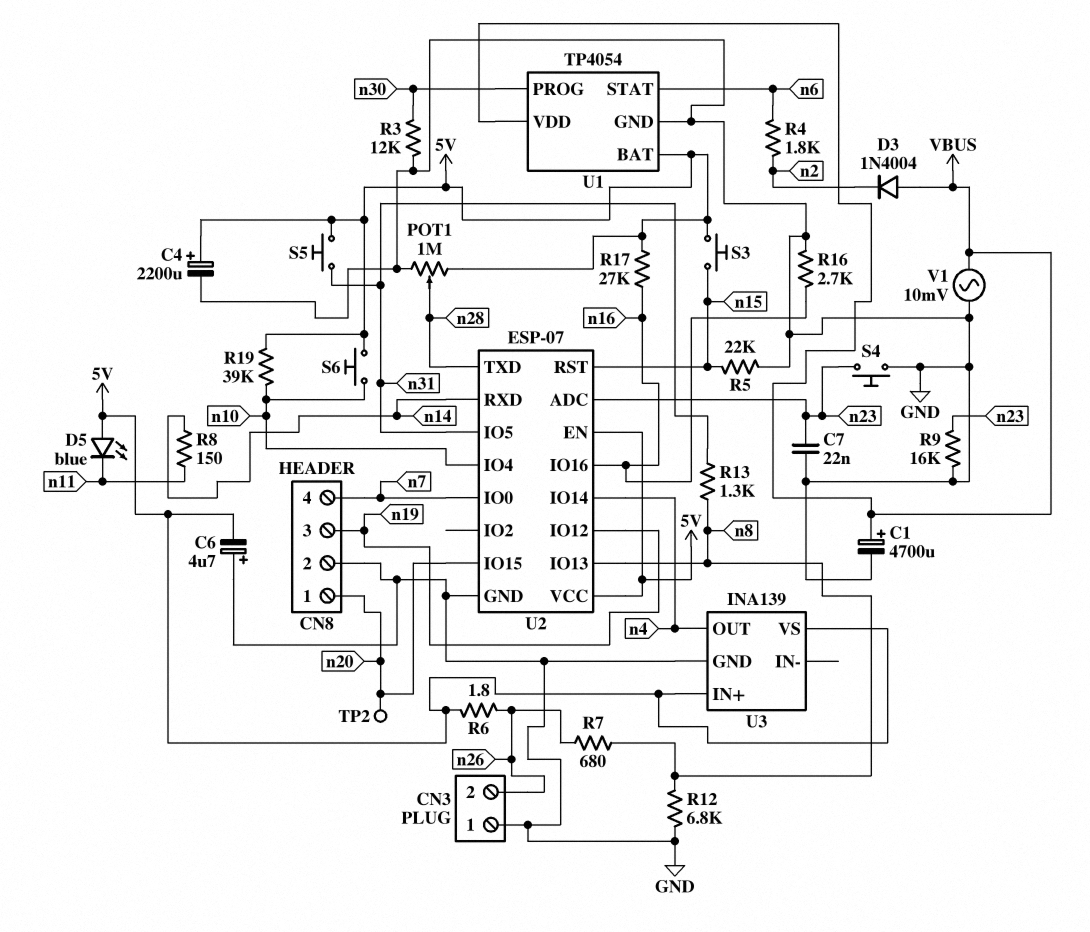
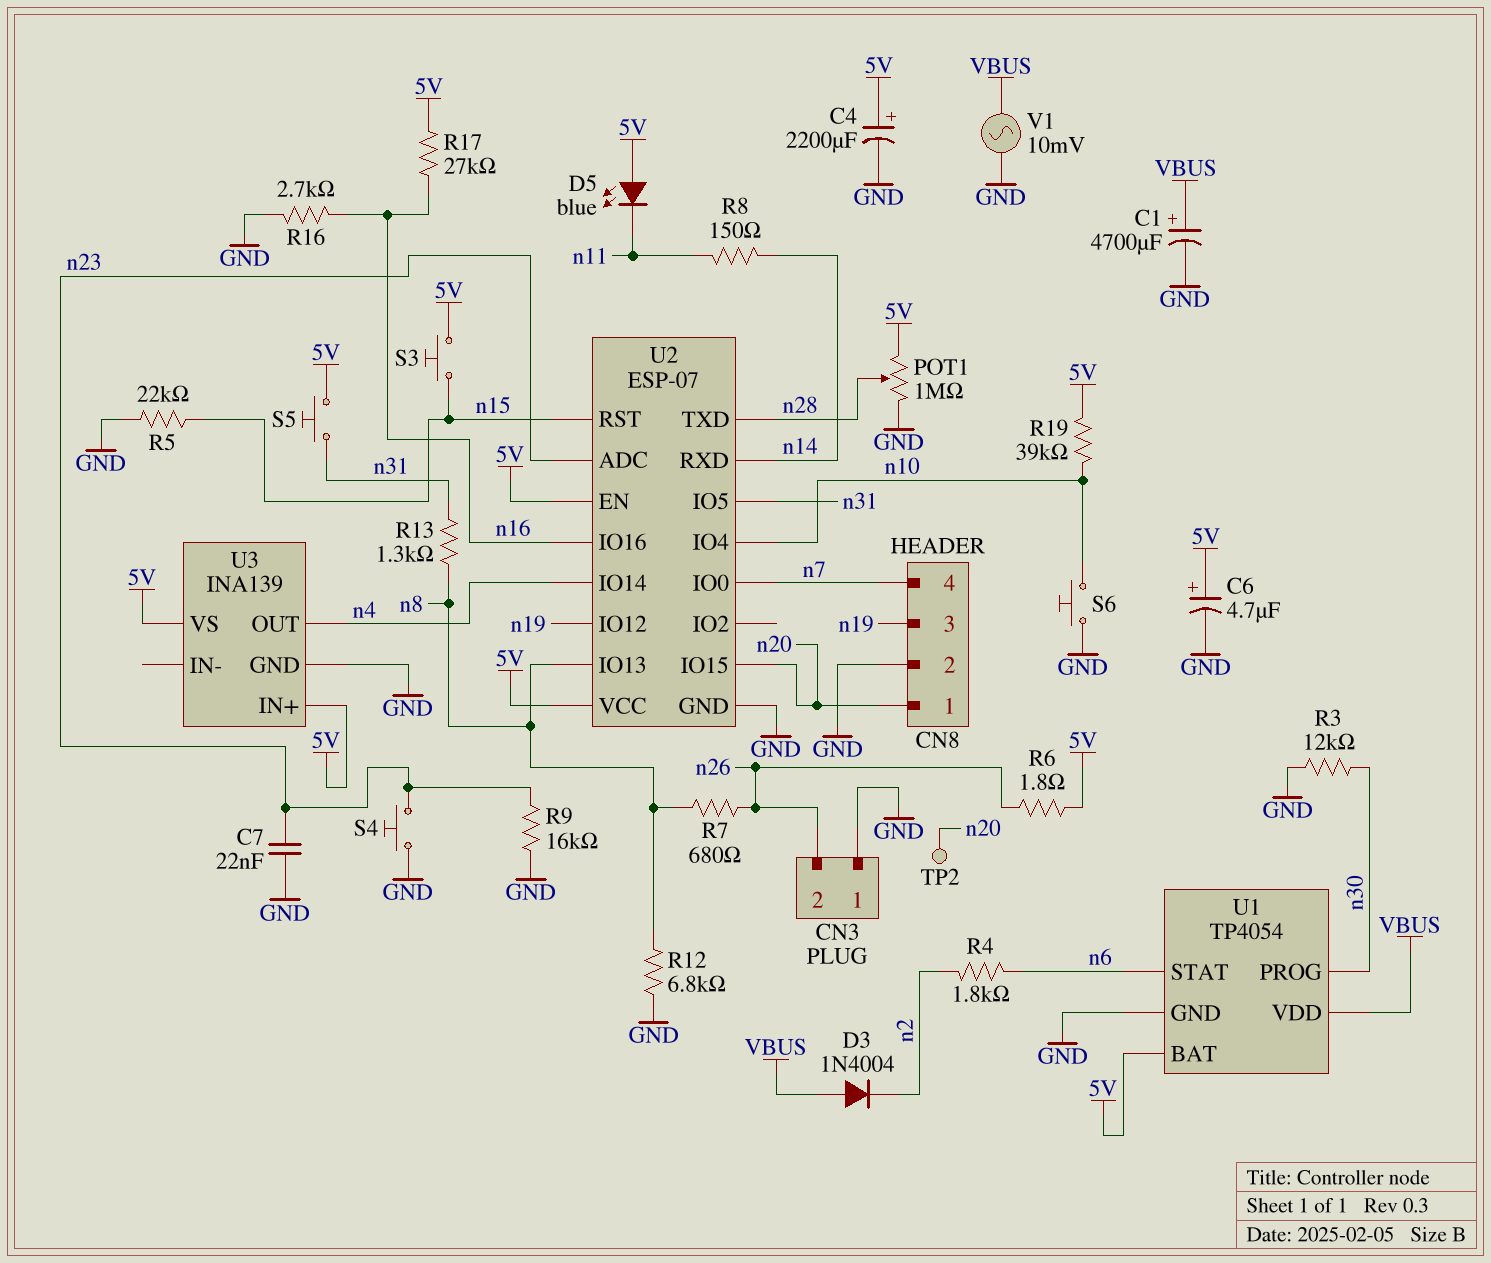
C6: 4.7uF (plus GND, minus 5V) -> 4.7uF (plus 5V, minus GND)
S6: button (5V, n10) -> button (GND, n10)

